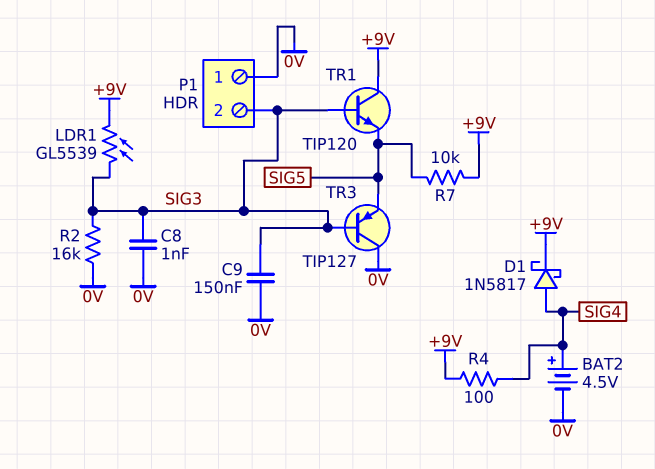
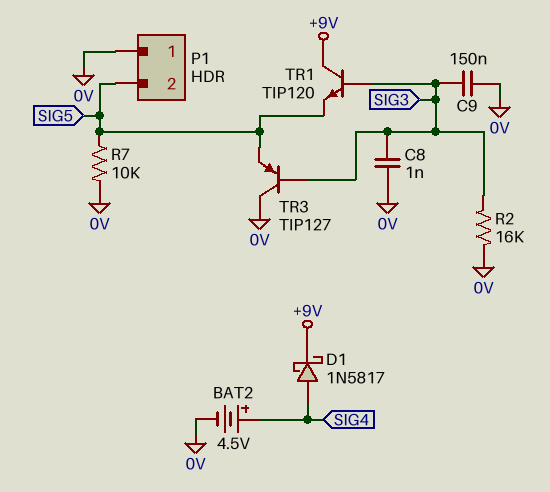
LDR1: GL5539 (+9V, SIG3) -> none
P1 pin 2: SIG3 -> SIG5
R4: 100 (+9V, SIG4) -> none
R7: 10k (+9V, SIG5) -> 10k (0V, SIG5)

